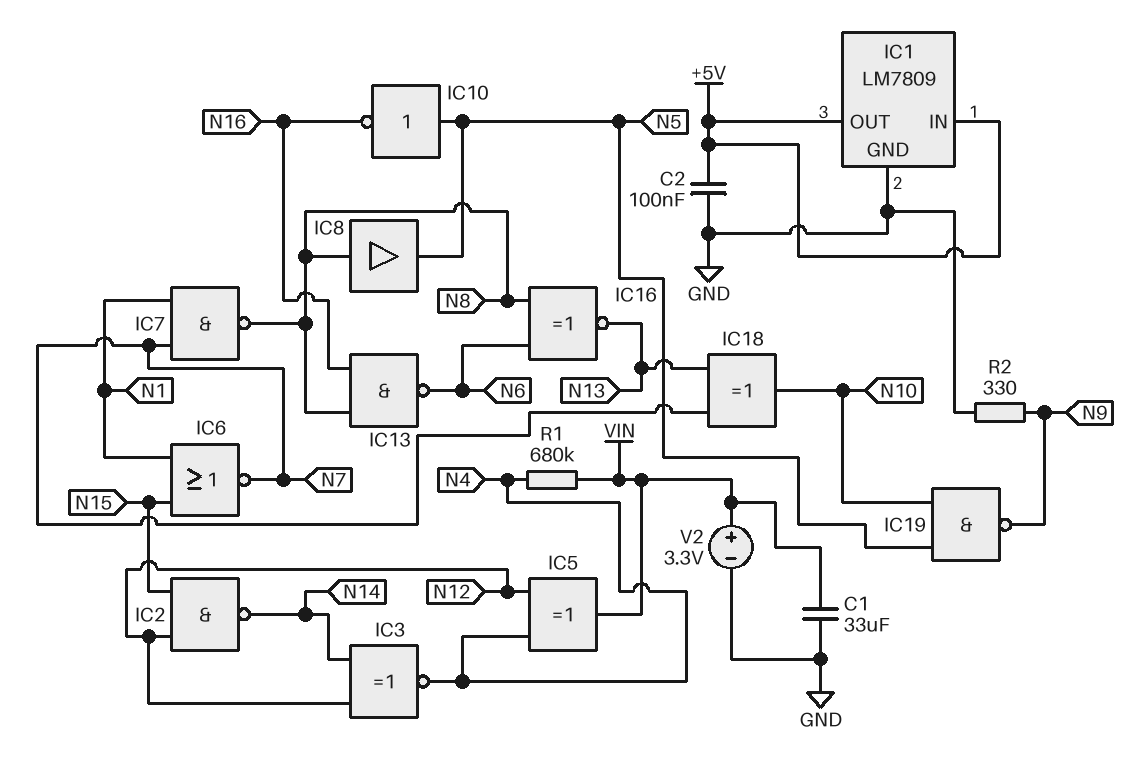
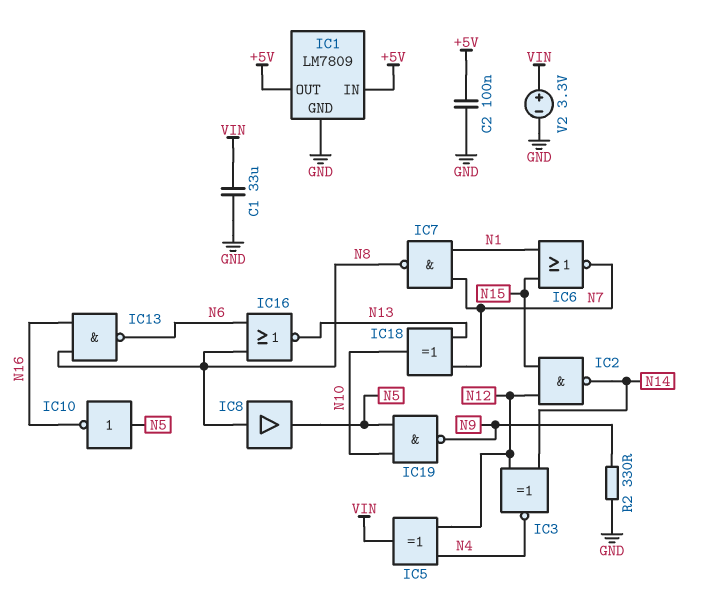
IC16: XNOR (in N6, in N8, out N13) -> NOR (in N6, in N8, out N13)
R1: 680k (N4, VIN) -> none

